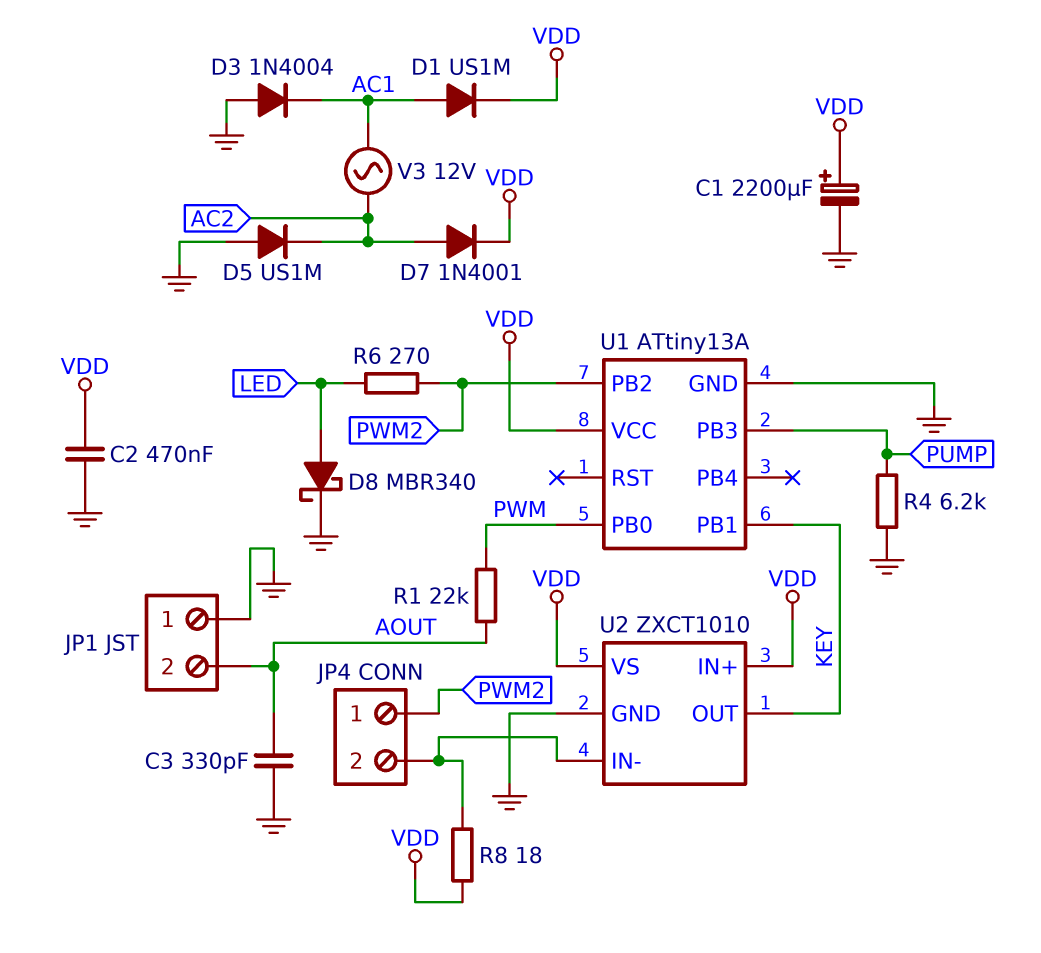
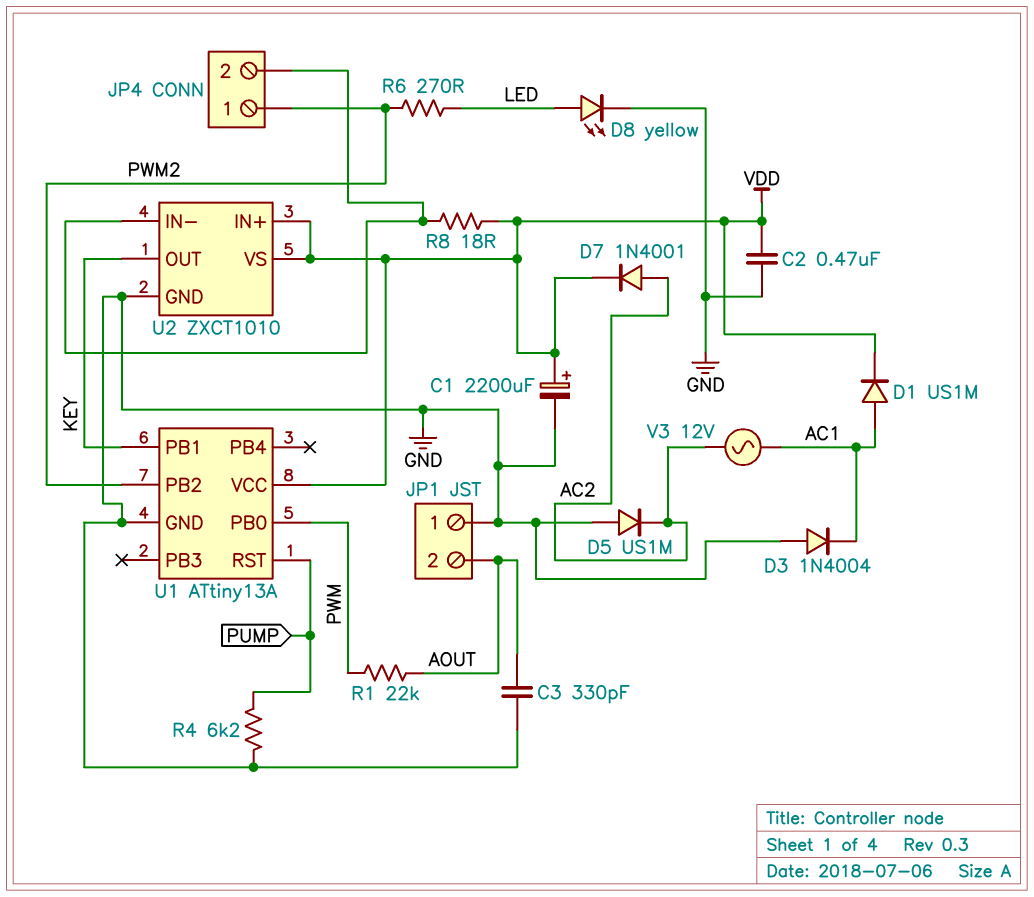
D8: schottky MBR340 (A LED, K GND) -> LED yellow (A LED, K GND)
U1 pin PB3: PUMP -> none
U1 pin RST: none -> PUMP

